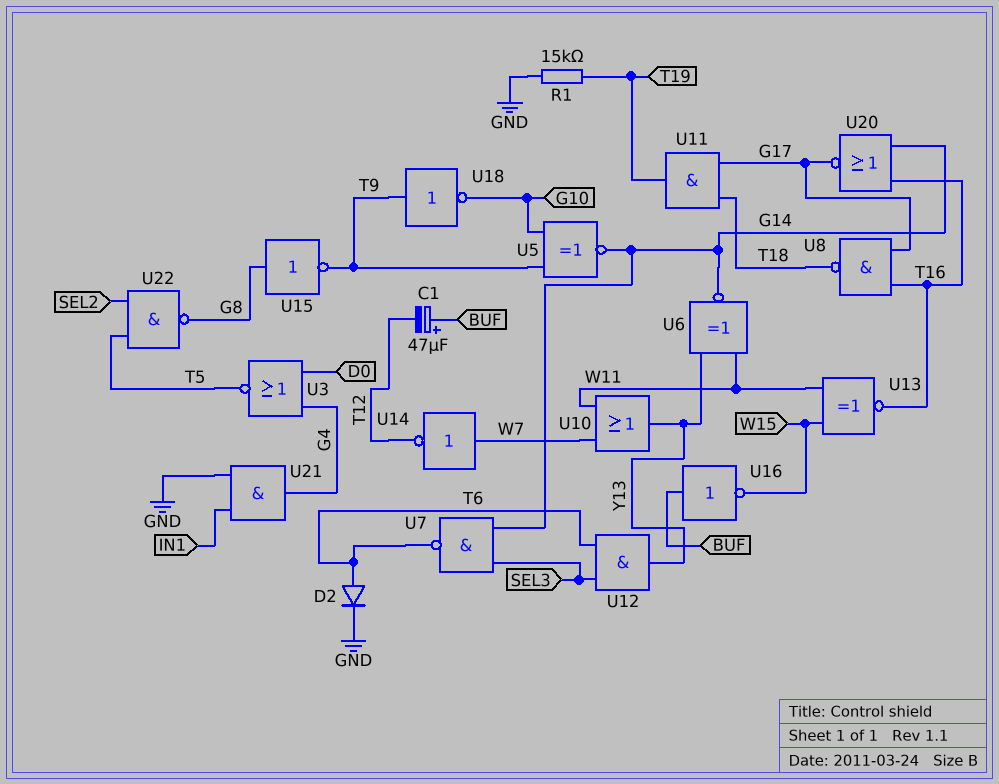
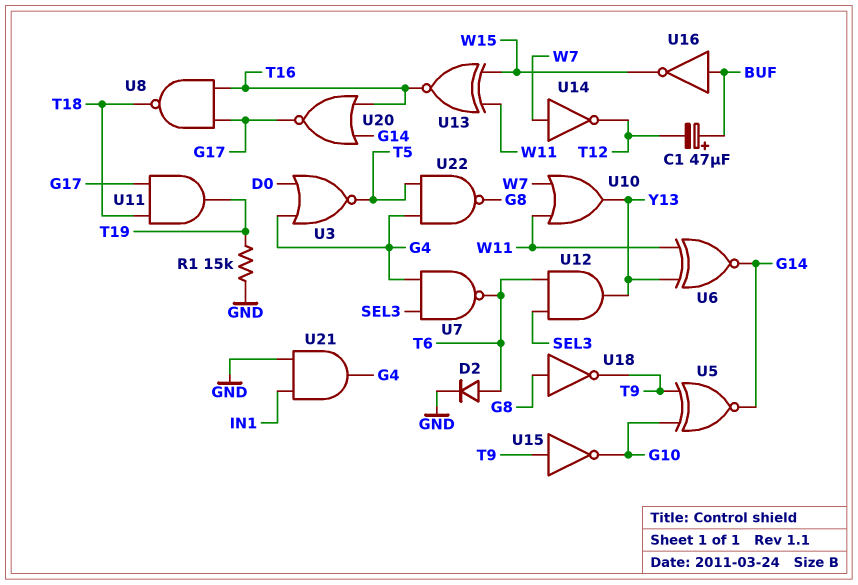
U7: NAND (in G14, in SEL3, out T6) -> NAND (in G4, in SEL3, out T6)
U15: NOT (in G8, out T9) -> NOT (in T9, out G10)
U18: NOT (in T9, out G10) -> NOT (in G8, out T9)
U22: NAND (in SEL2, in T5, out G8) -> NAND (in G4, in T5, out G8)

